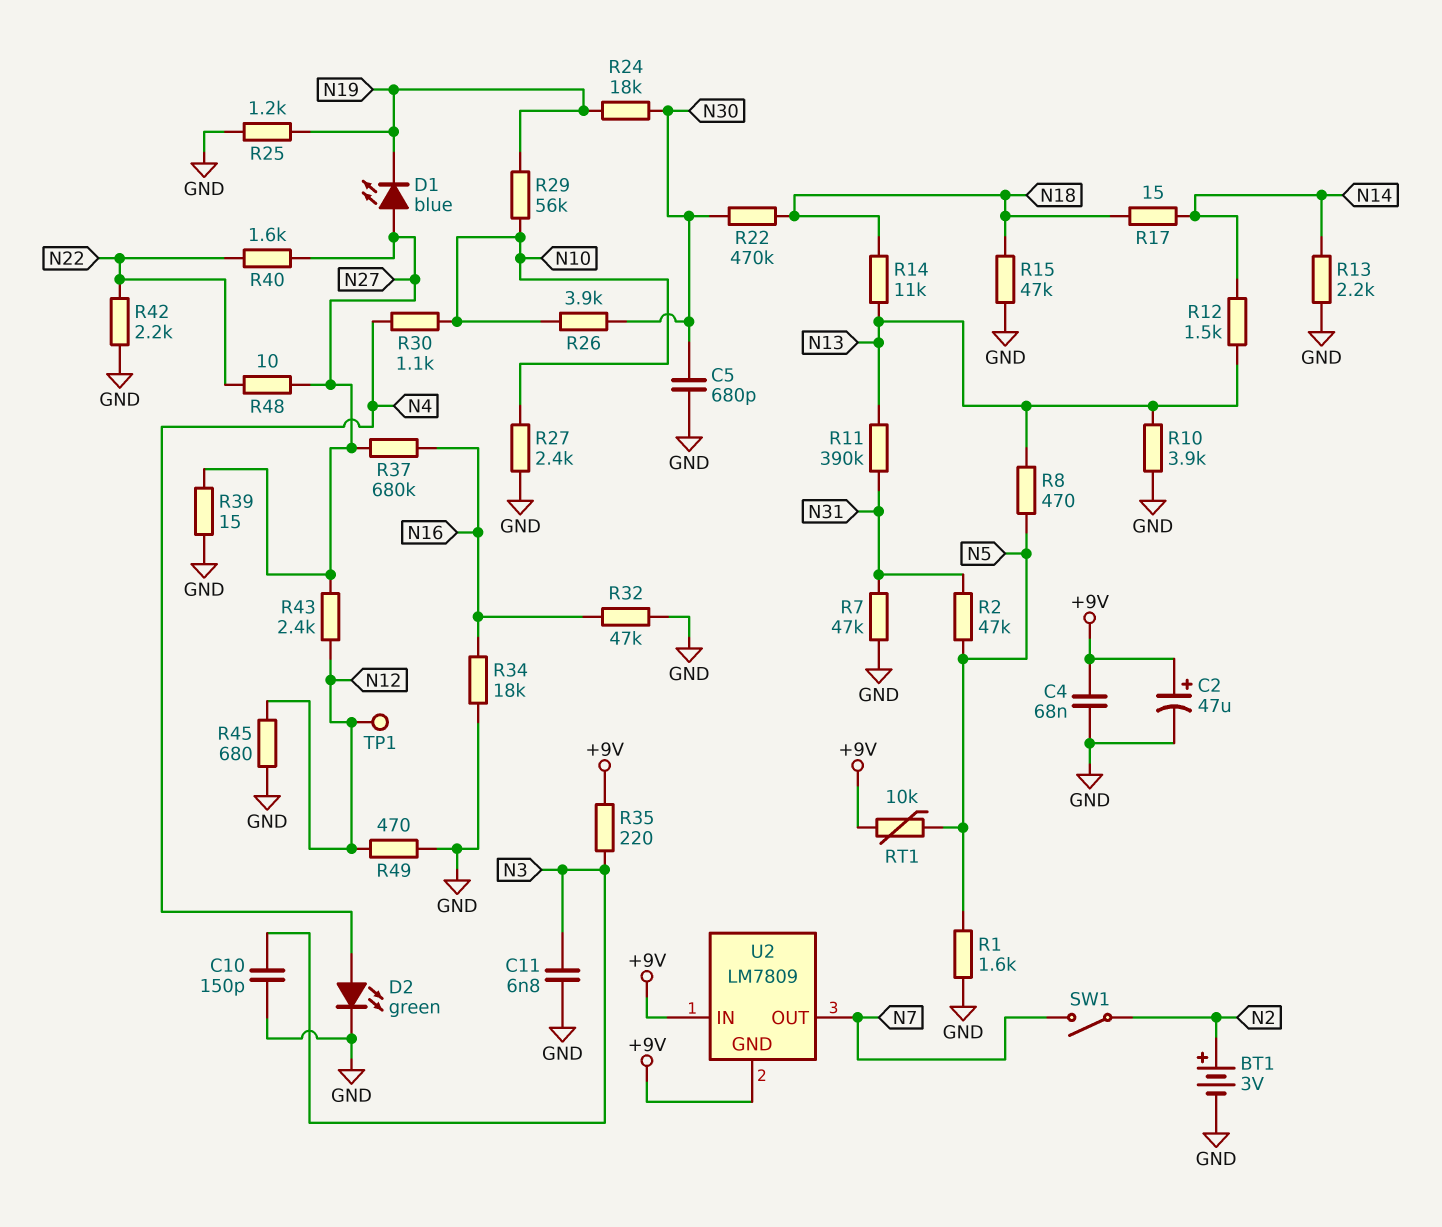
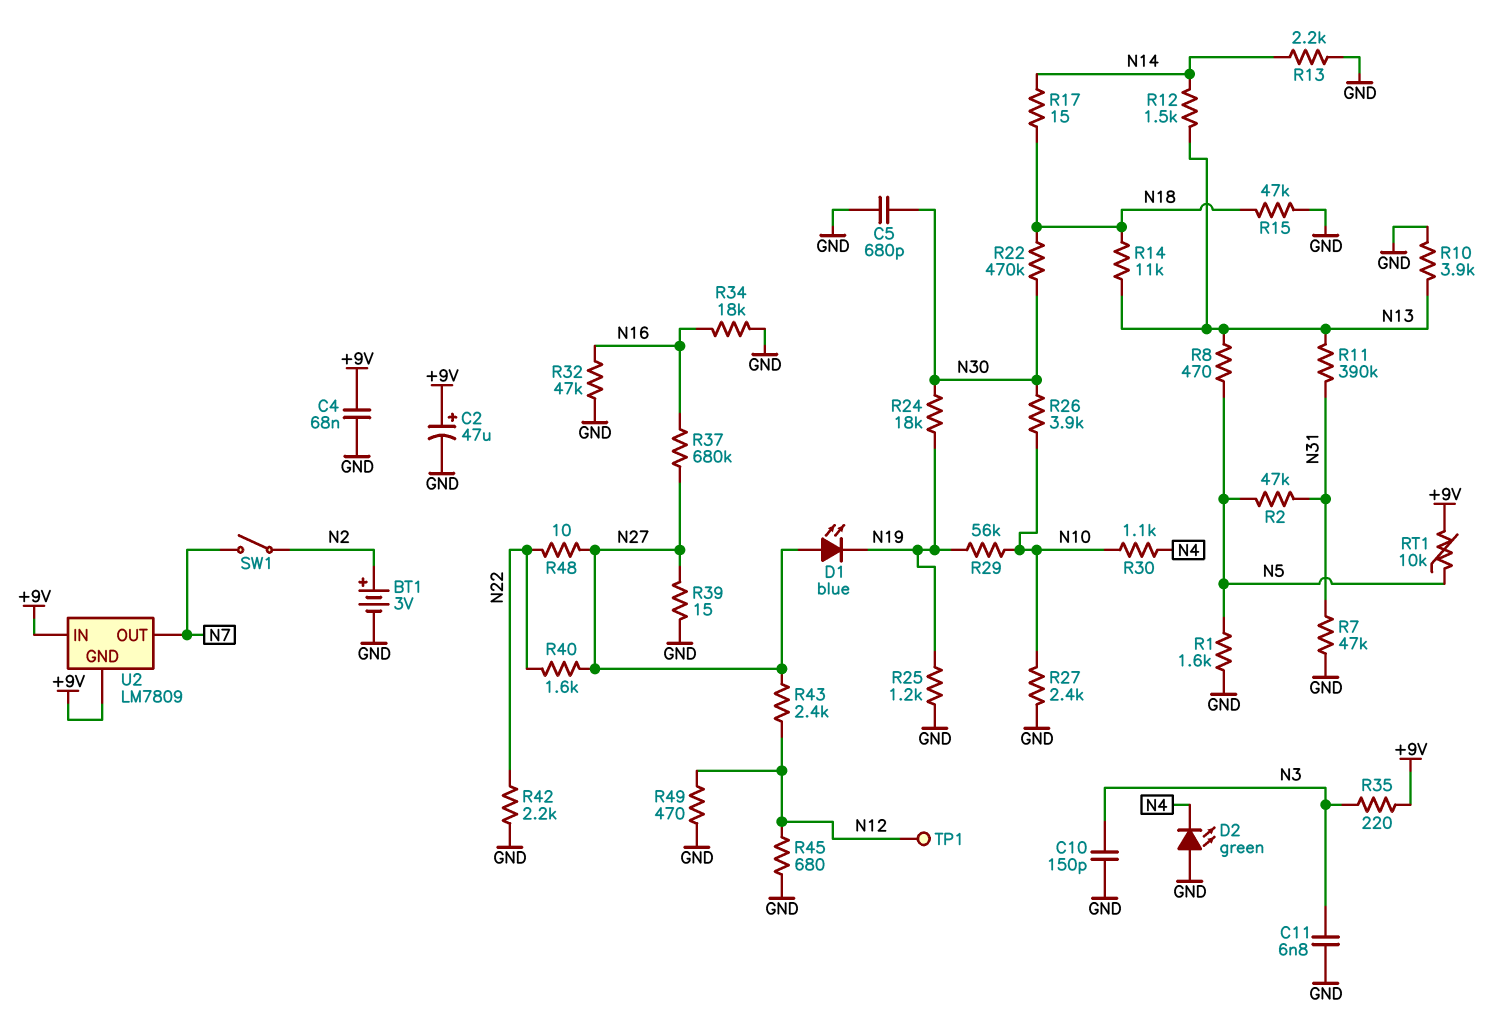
D2: LED green (A N4, K GND) -> LED green (A GND, K N4)

